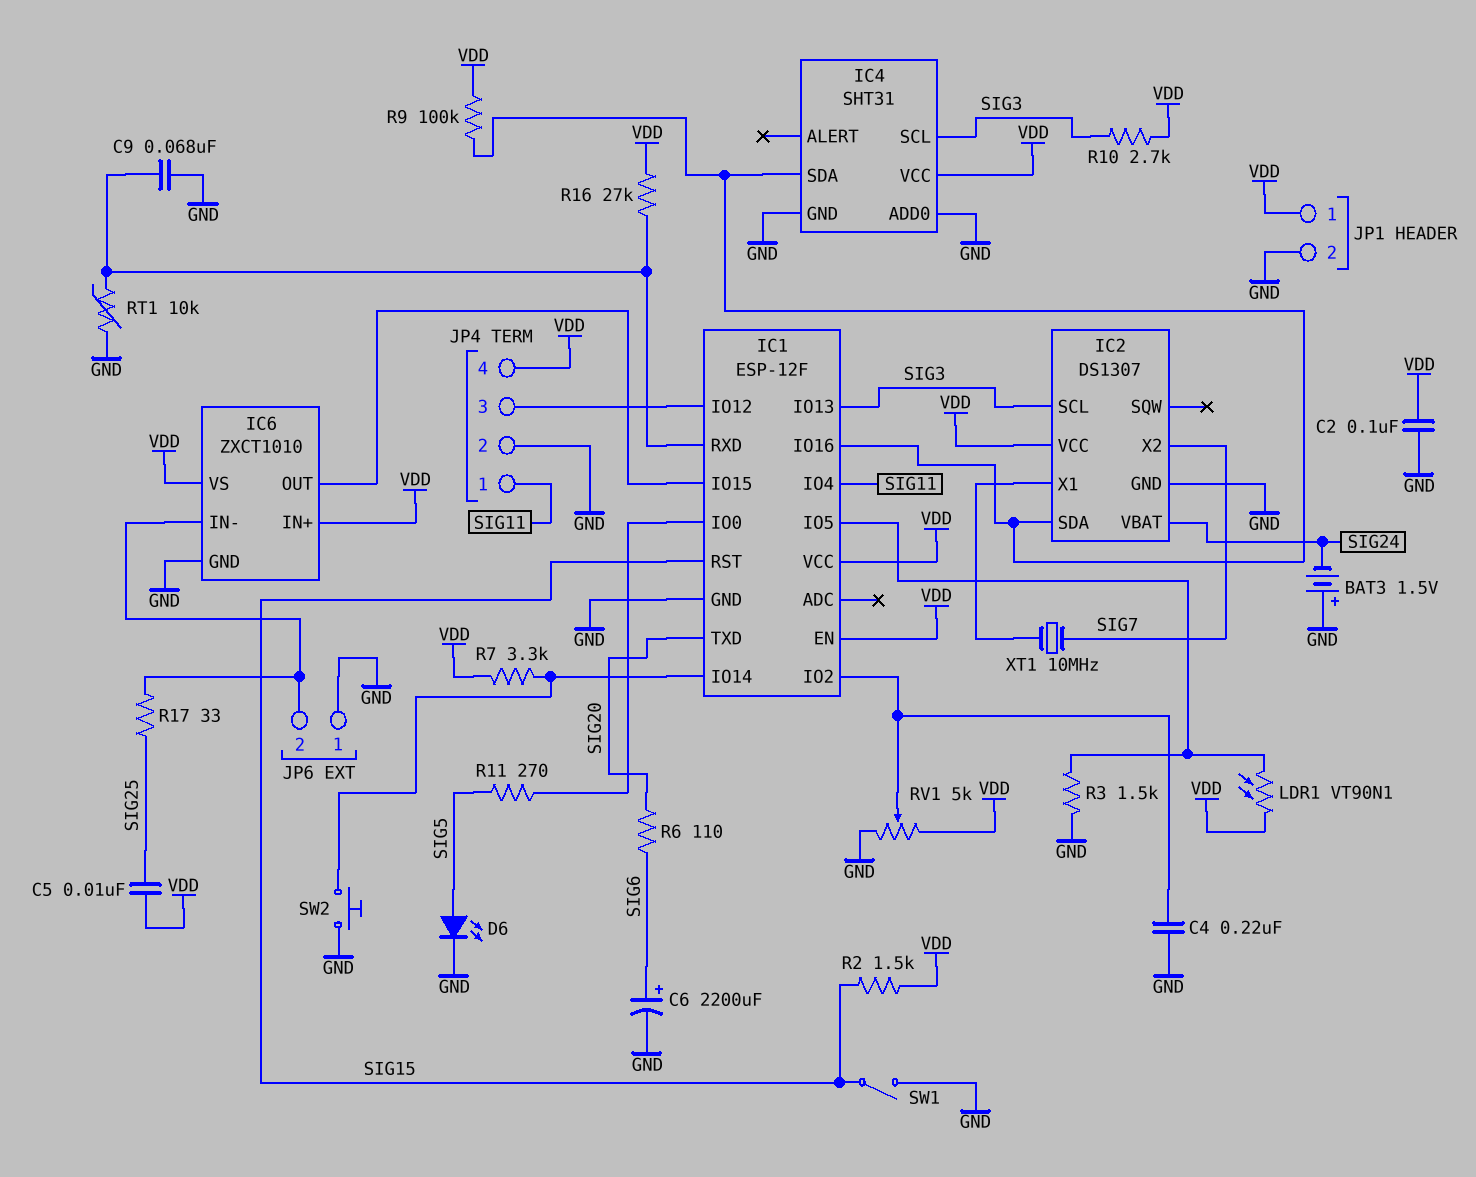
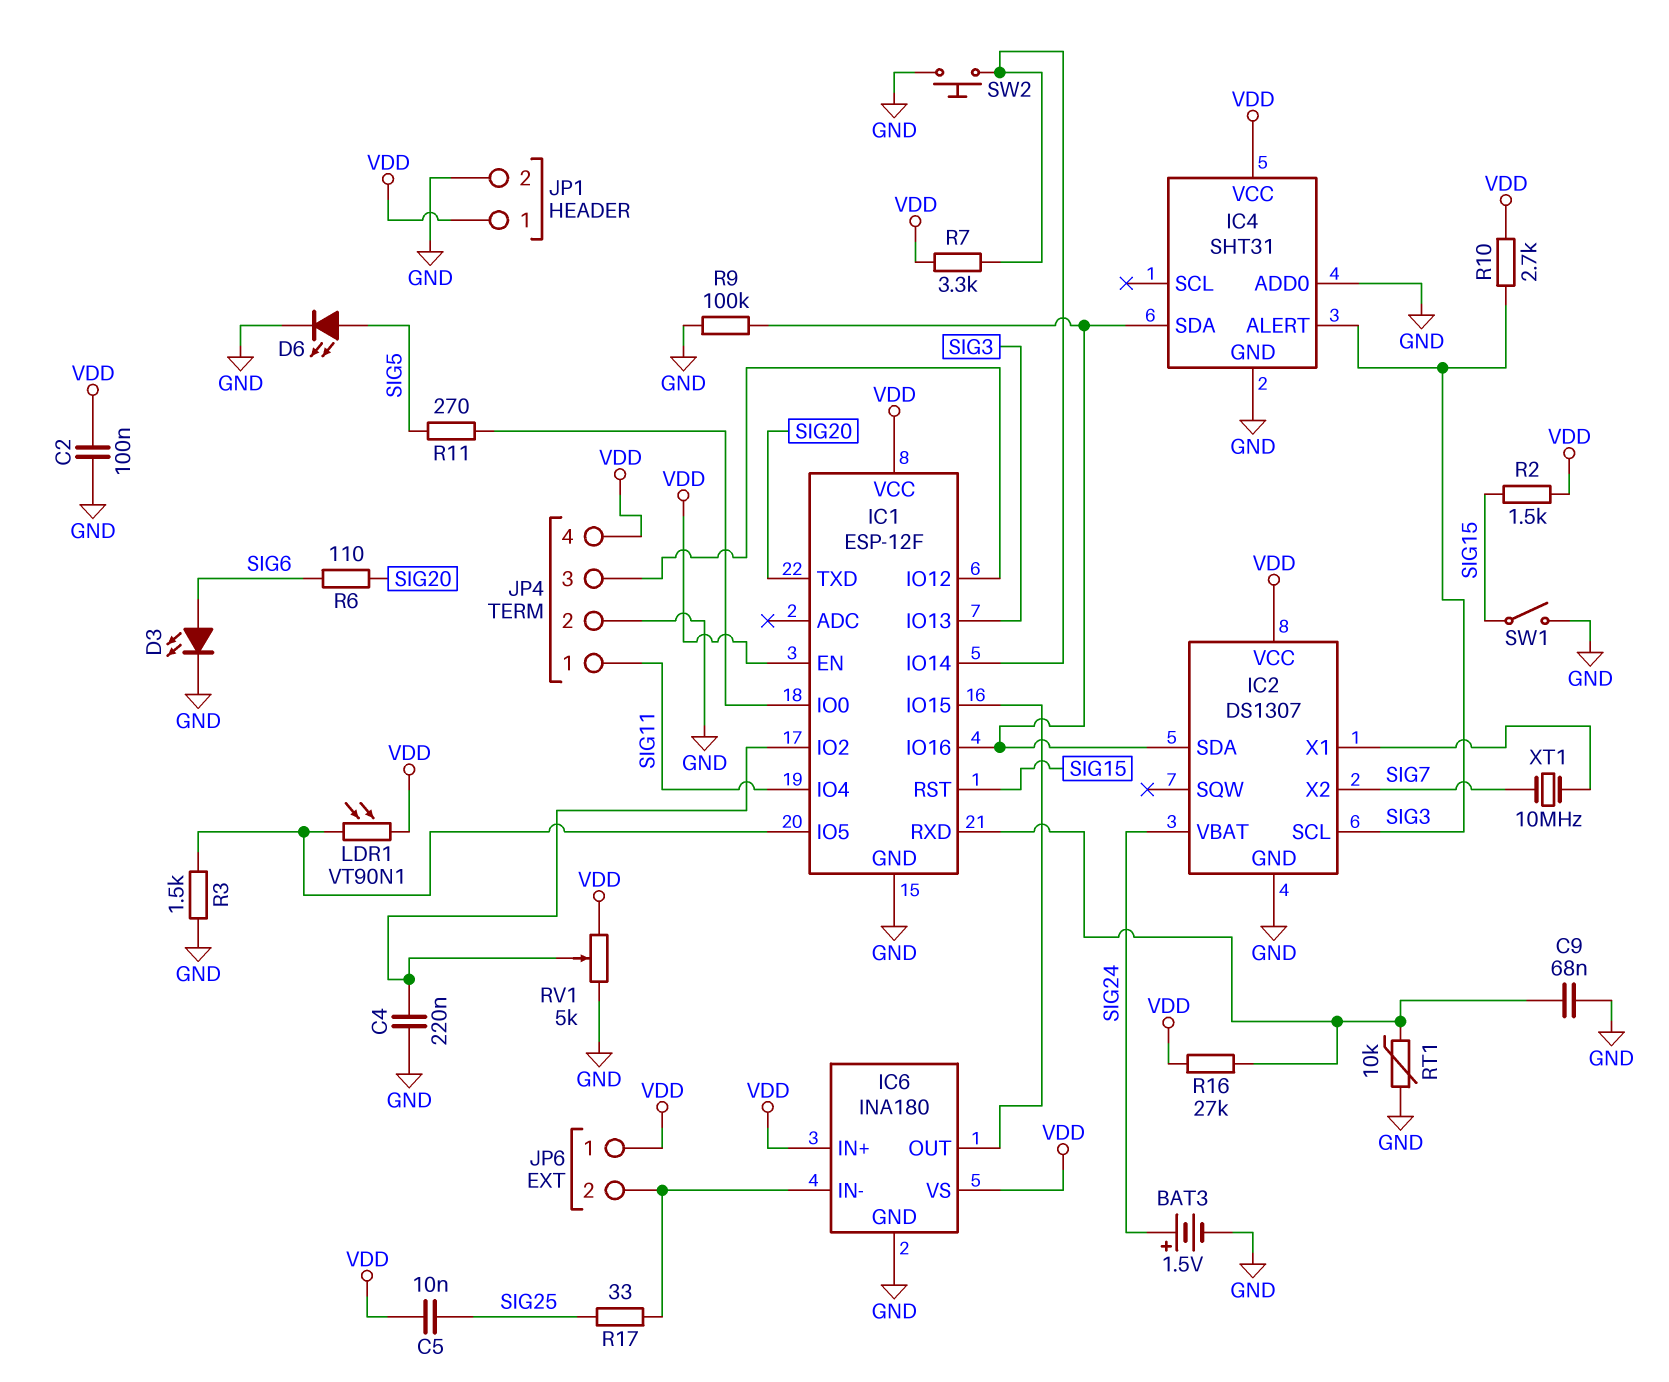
BAT3: 1.5V (plus GND, minus SIG24) -> 1.5V (plus SIG24, minus GND)
C6: 2200uF (plus SIG6, minus GND) -> none
D3: none -> LED (A SIG6, K GND)
IC4 pin ALERT: none -> SIG3
IC4 pin SCL: SIG3 -> none
IC6: ZXCT1010 -> INA180
JP6 pin 1: GND -> VDD
R9: 100k (IC1/IO16, VDD) -> 100k (GND, IC1/IO16)

